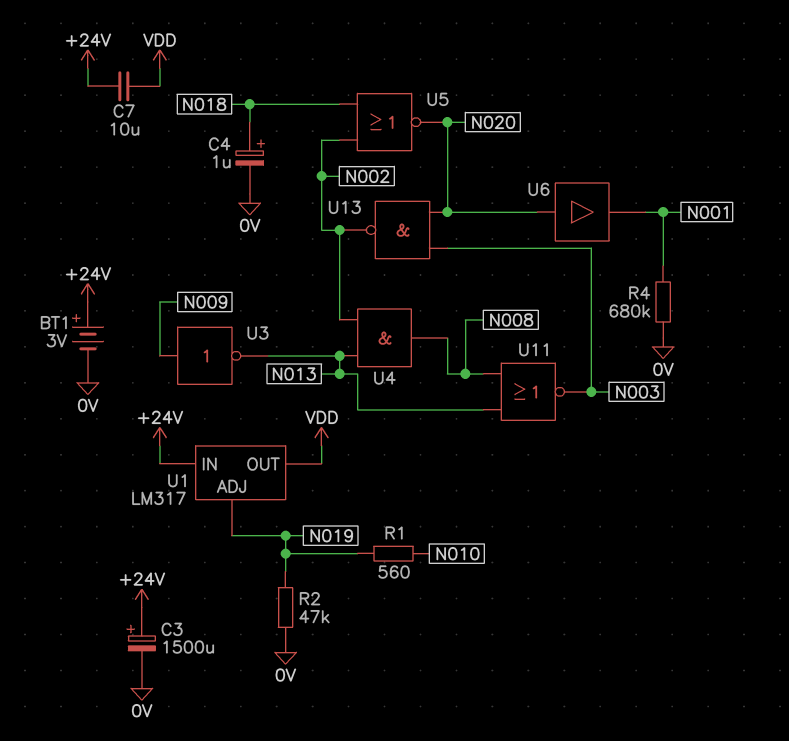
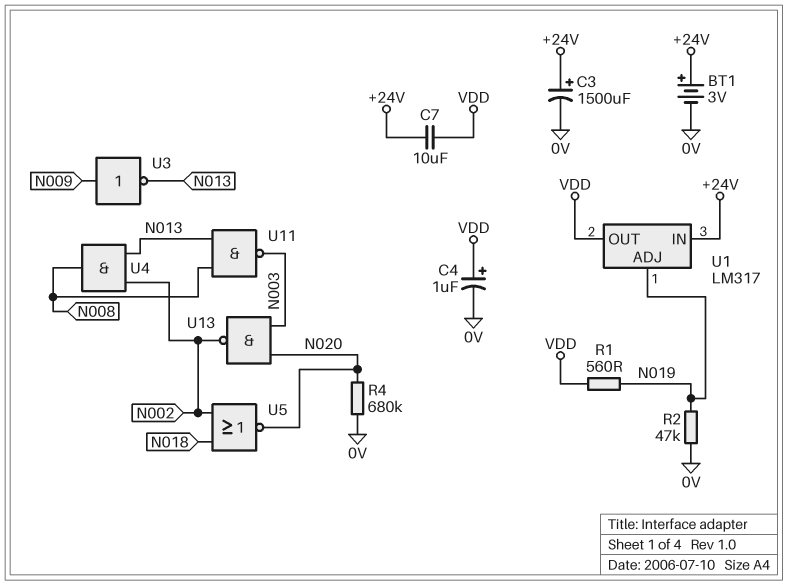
C4: 1uF (plus N018, minus 0V) -> 1uF (plus VDD, minus 0V)
R1: 560 (N010, N019) -> 560 (N019, VDD)
R4: 680k (0V, N001) -> 680k (0V, N020)
U6: buffer (in N020, out N001) -> none
U11: NOR (in N008, in N013, out N003) -> NAND (in N008, in N013, out N003)

